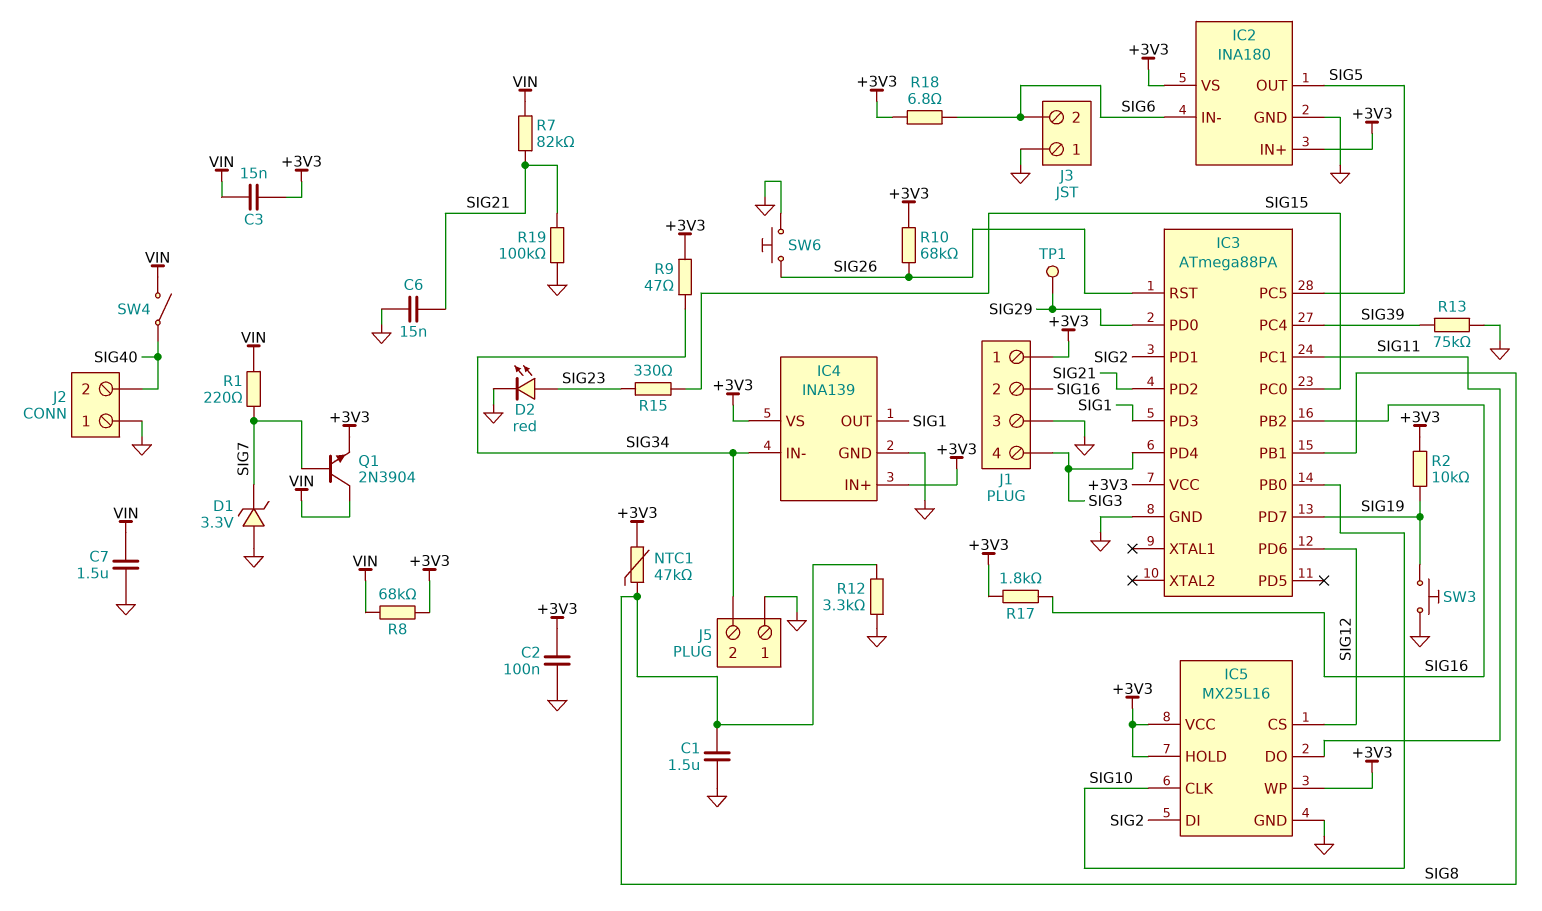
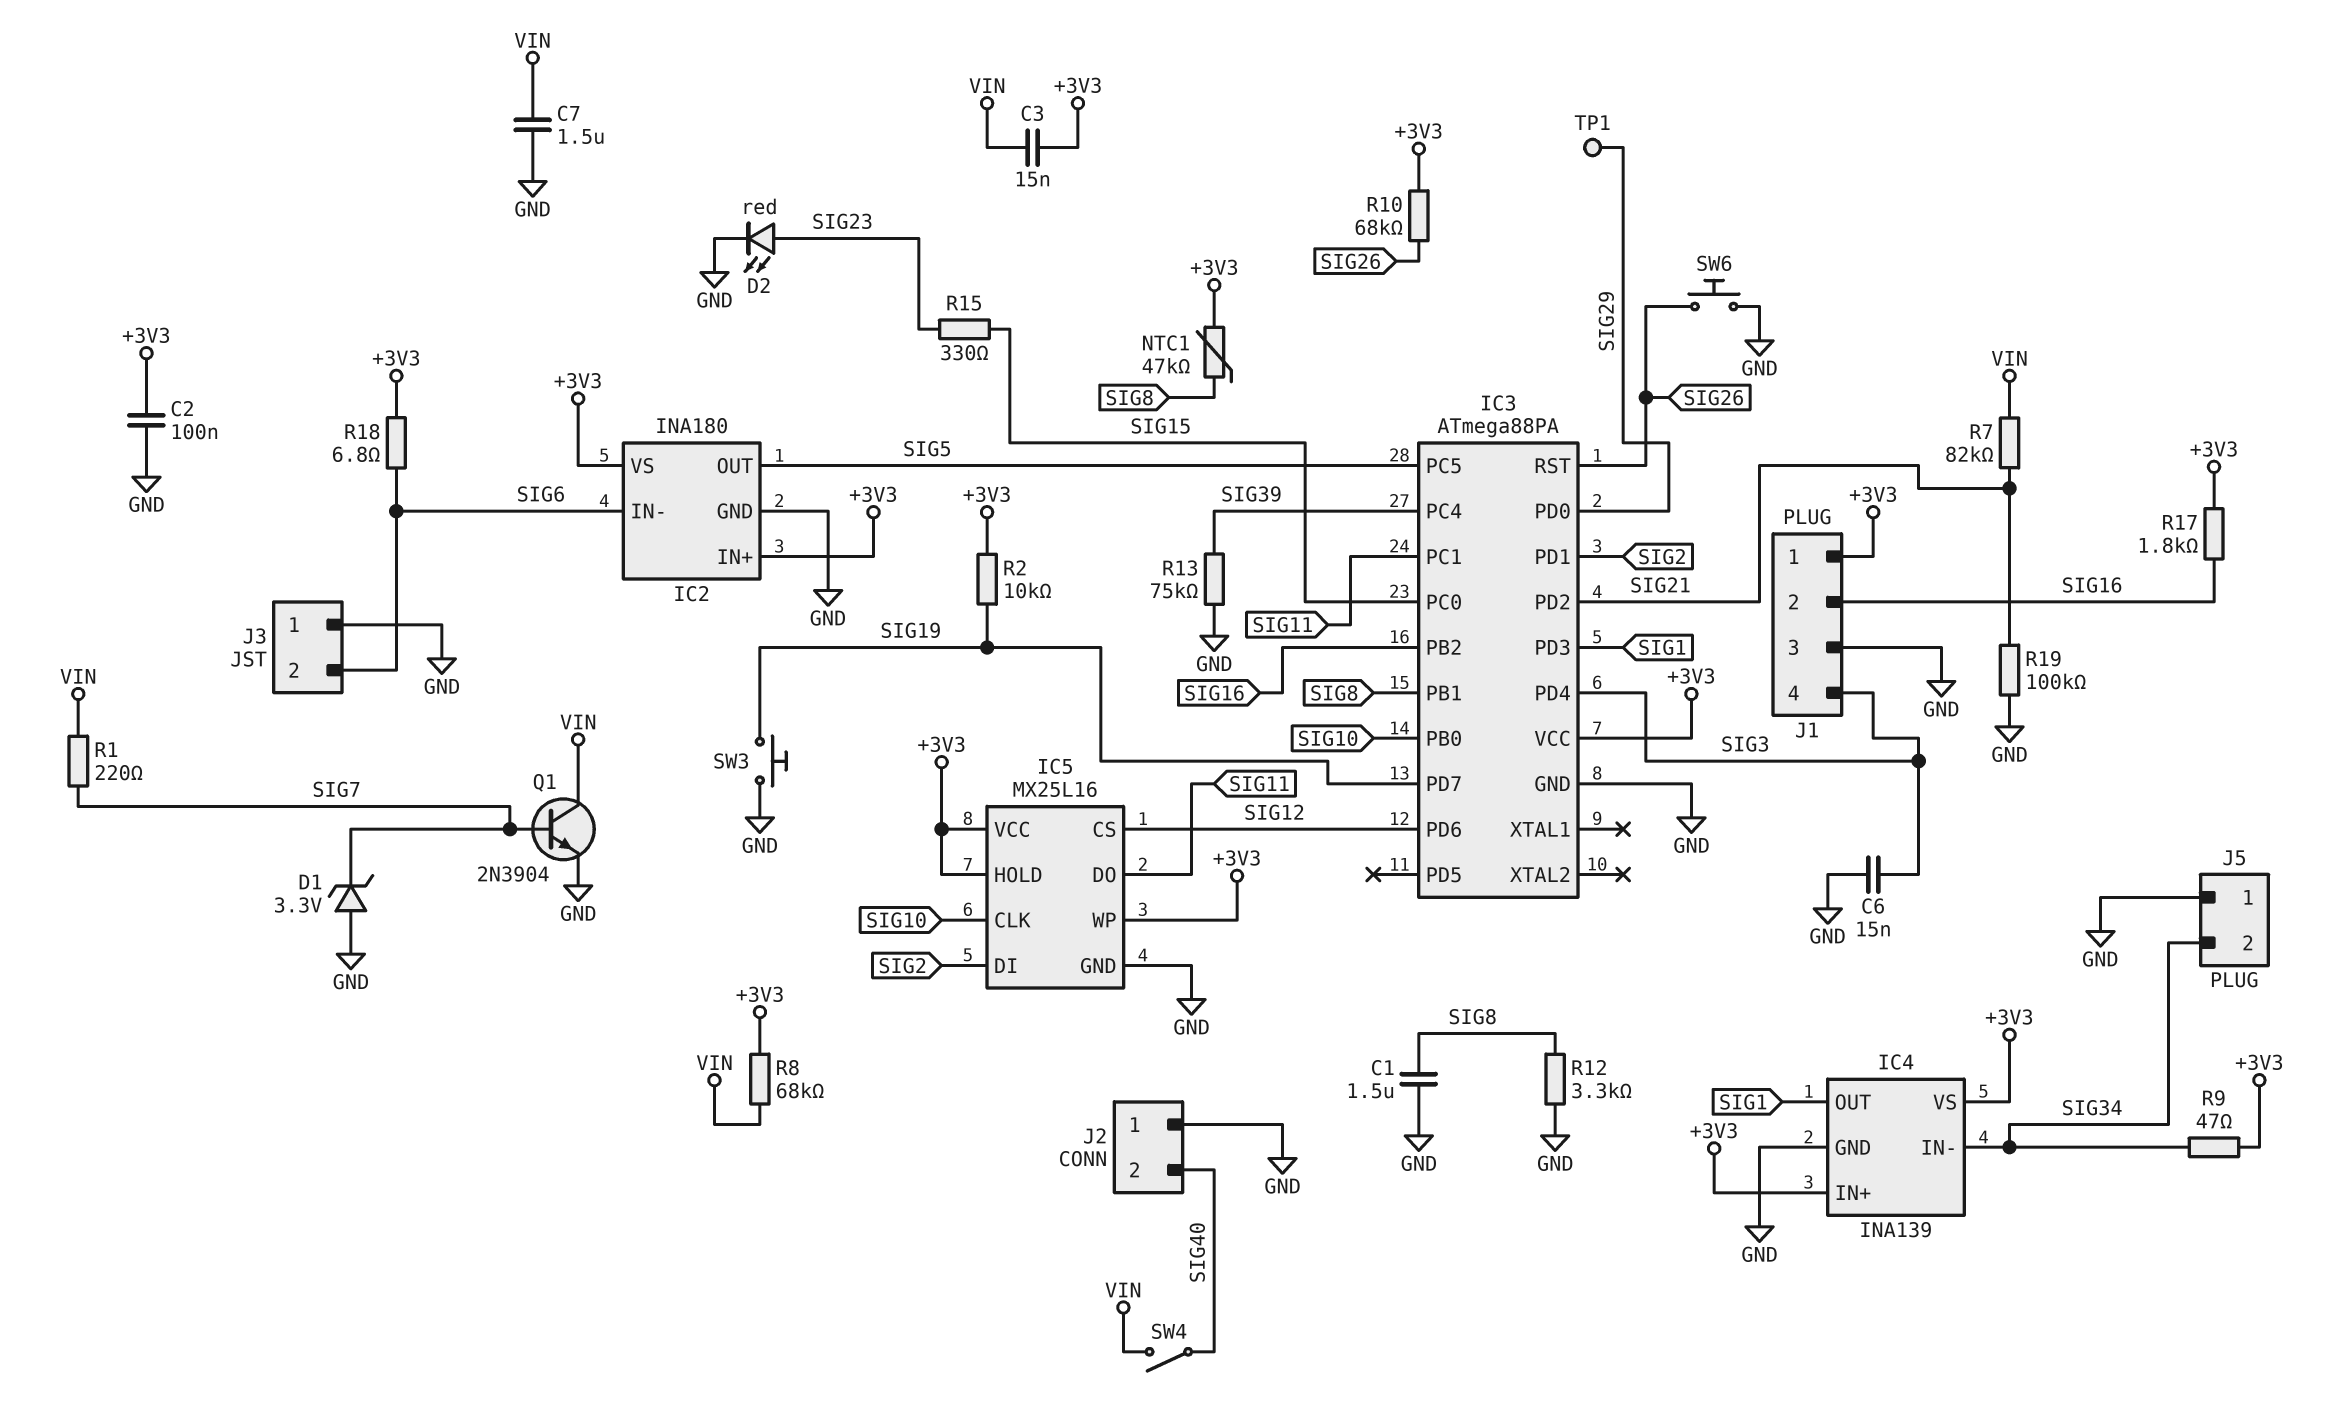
C6: 15nF (GND, SIG21) -> 15nF (GND, SIG3)
Q1: NPN 2N3904 (B SIG7, C VIN, E +3V3) -> NPN 2N3904 (B SIG7, C VIN, E GND)

